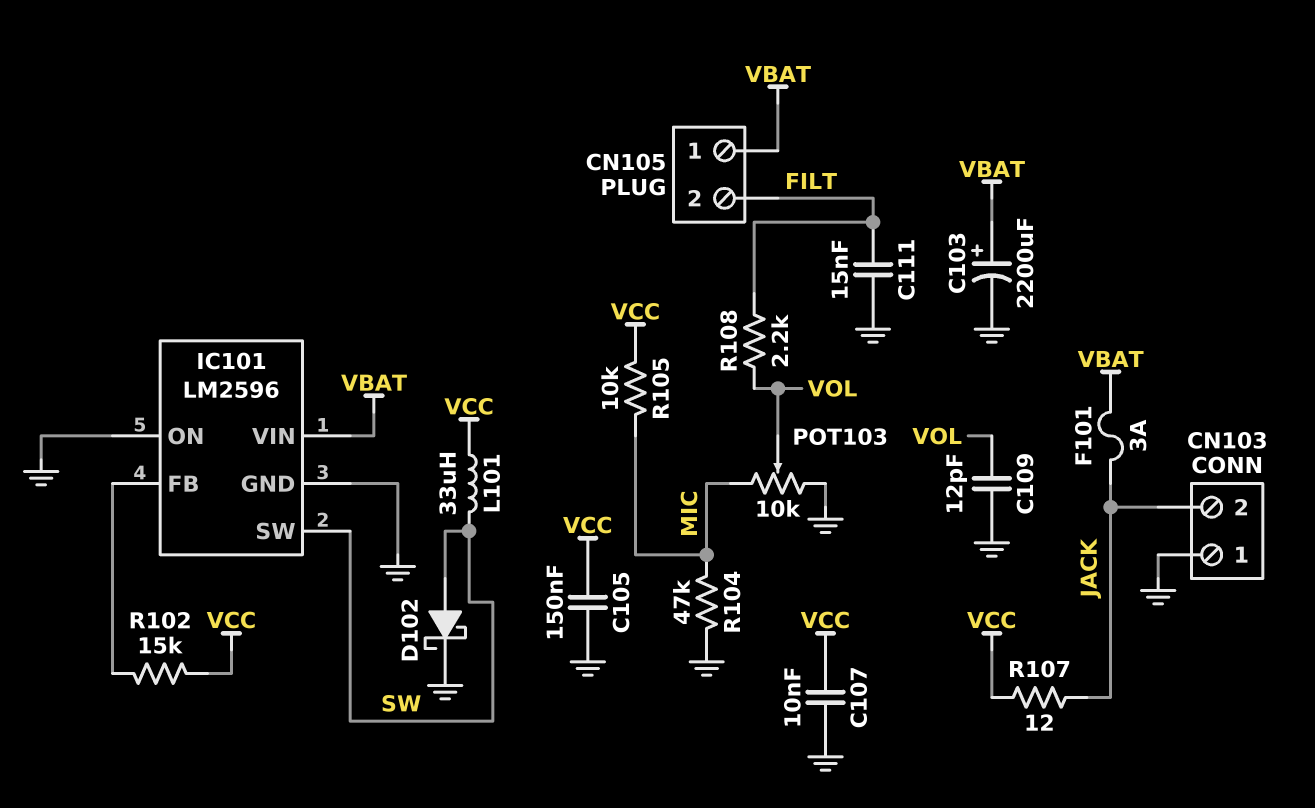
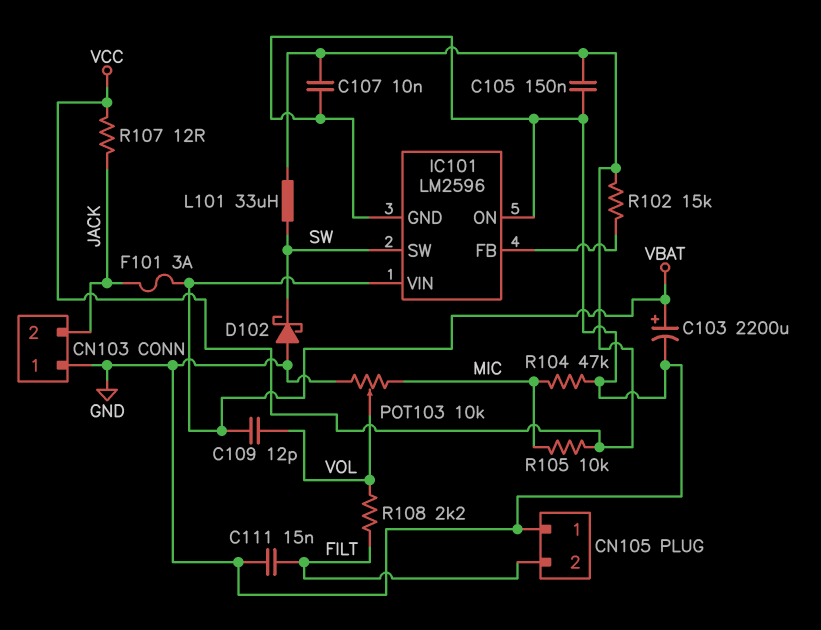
C109: 12pF (GND, VOL) -> 12pF (VBAT, VOL)
CN105 pin 1: VBAT -> GND
D102: schottky (A SW, K GND) -> schottky (A GND, K SW)

